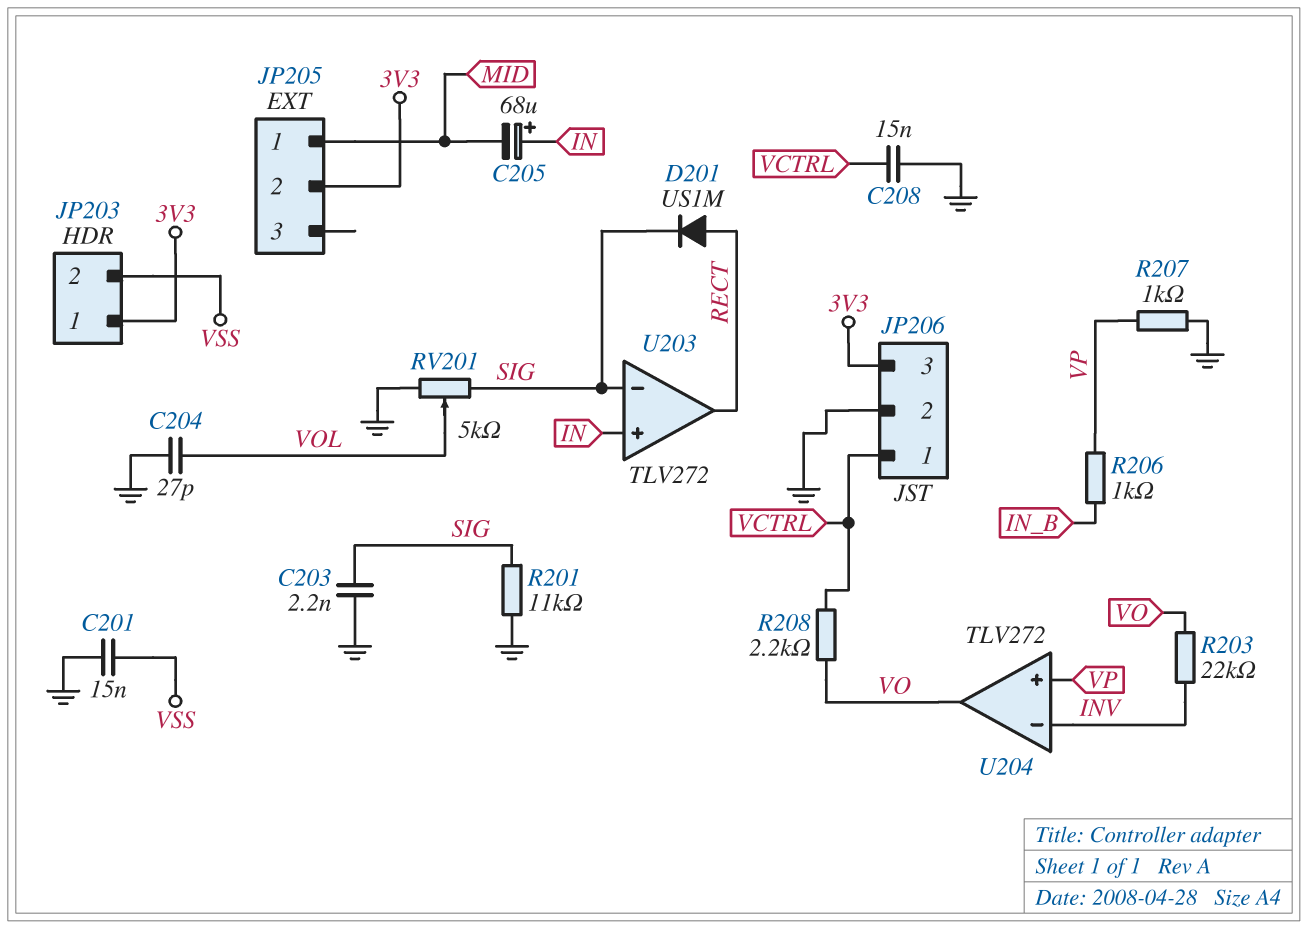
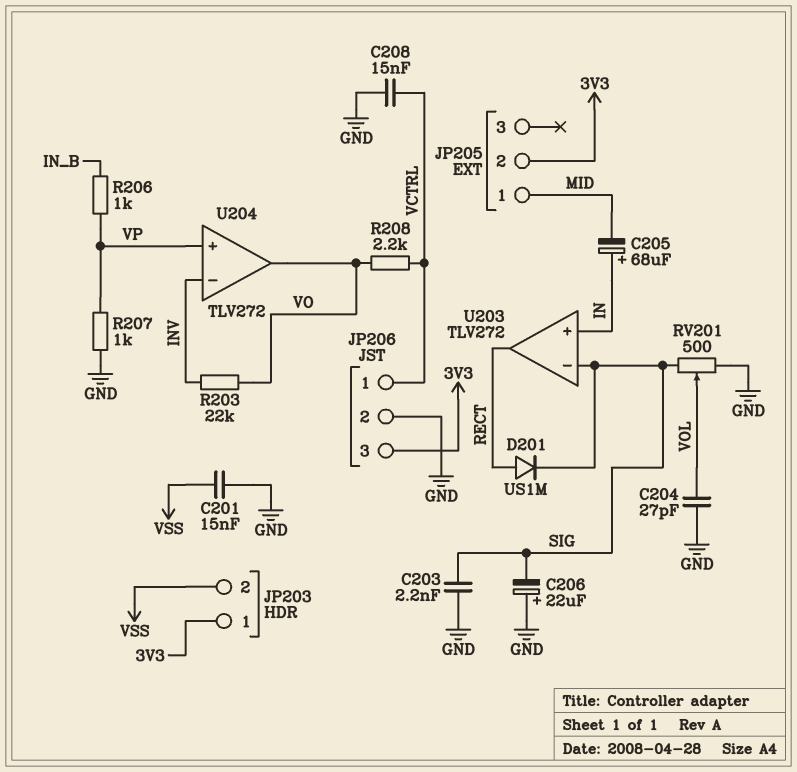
C206: none -> 22uF (plus GND, minus SIG)
R201: 11k (GND, SIG) -> none
RV201: 5k (GND, SIG, wiper VOL) -> 500 (GND, SIG, wiper VOL)

